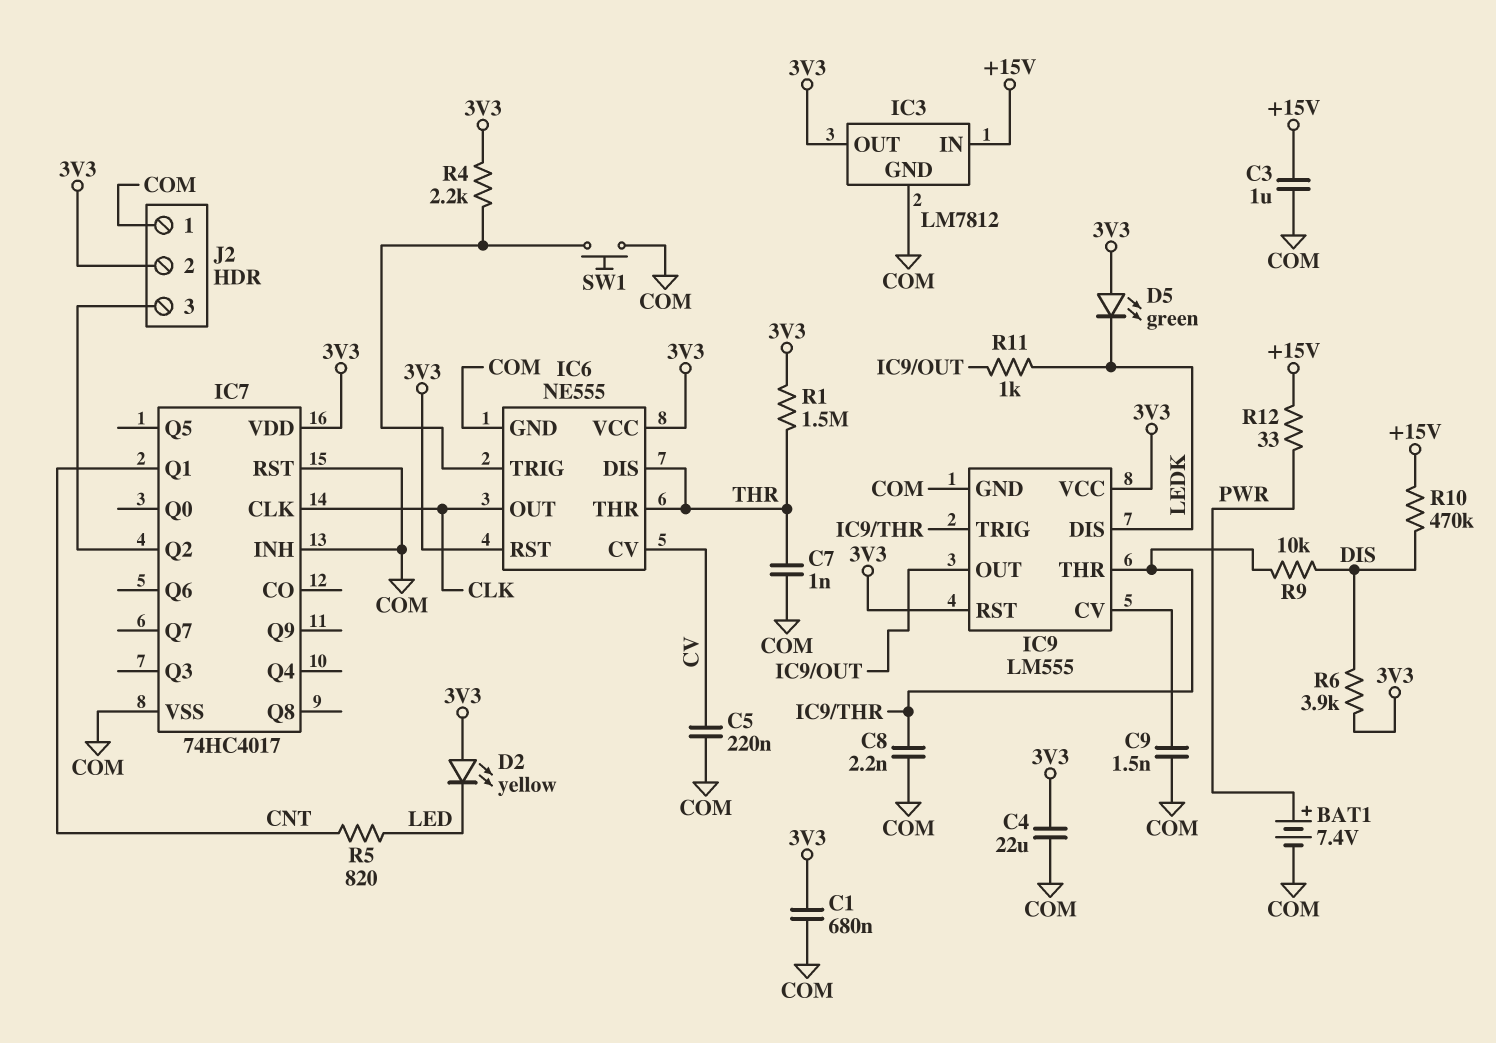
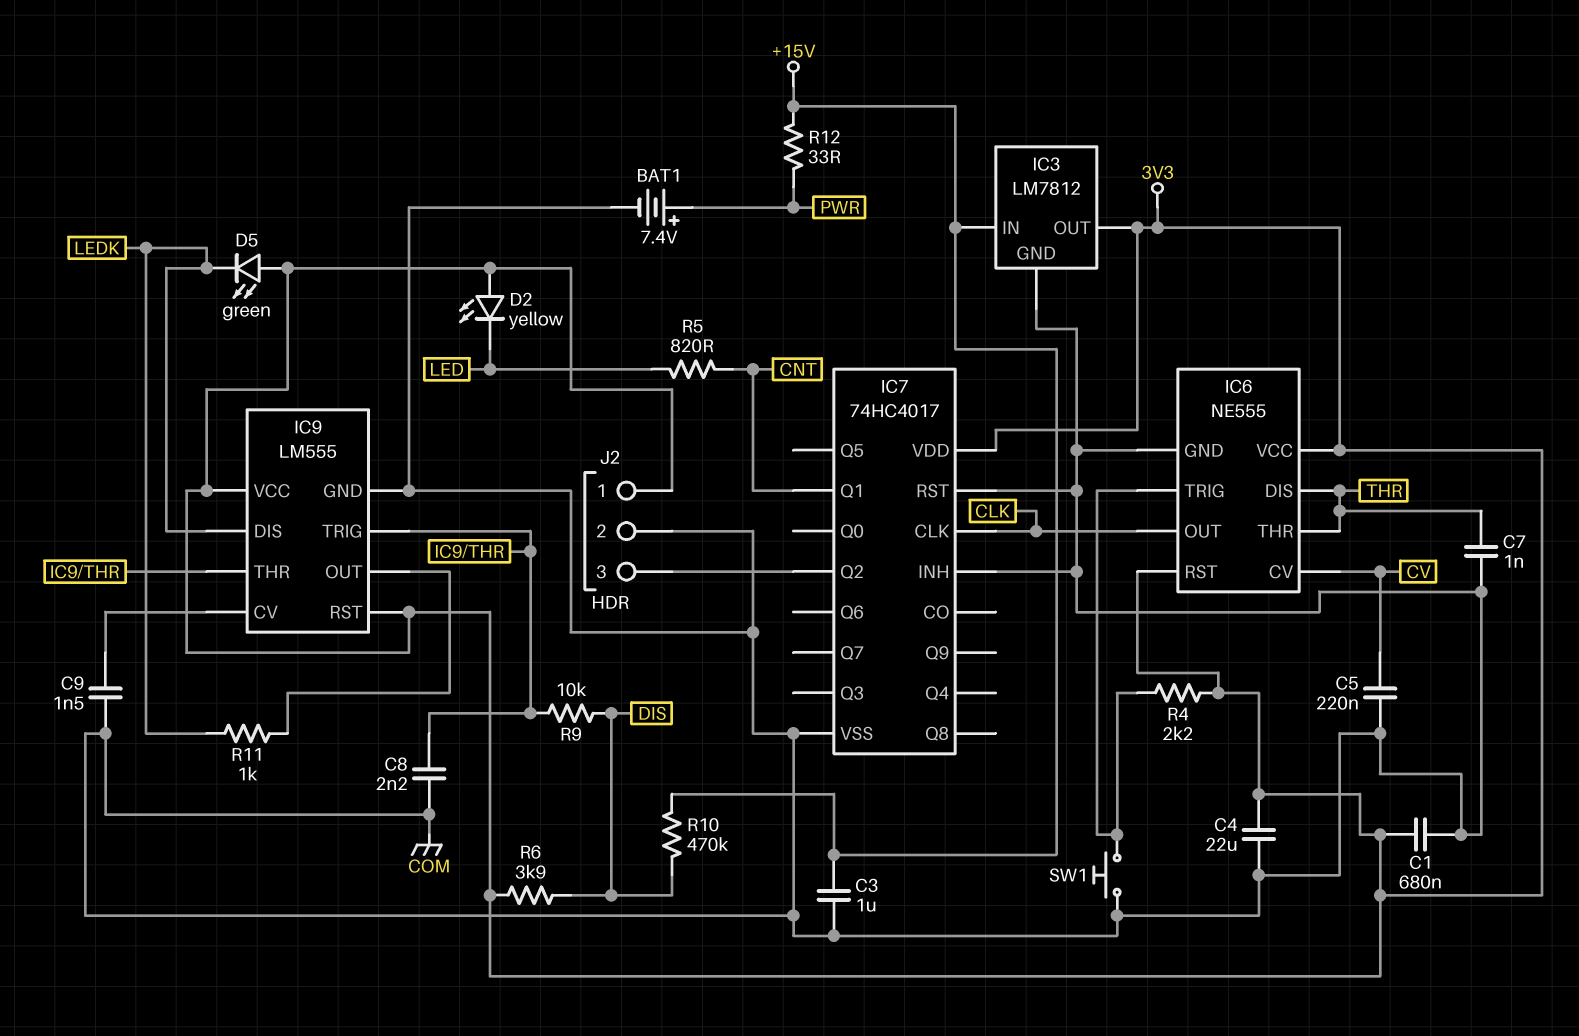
J2 pin 1: COM -> 3V3
J2 pin 2: 3V3 -> COM
R1: 1.5M (3V3, THR) -> none

